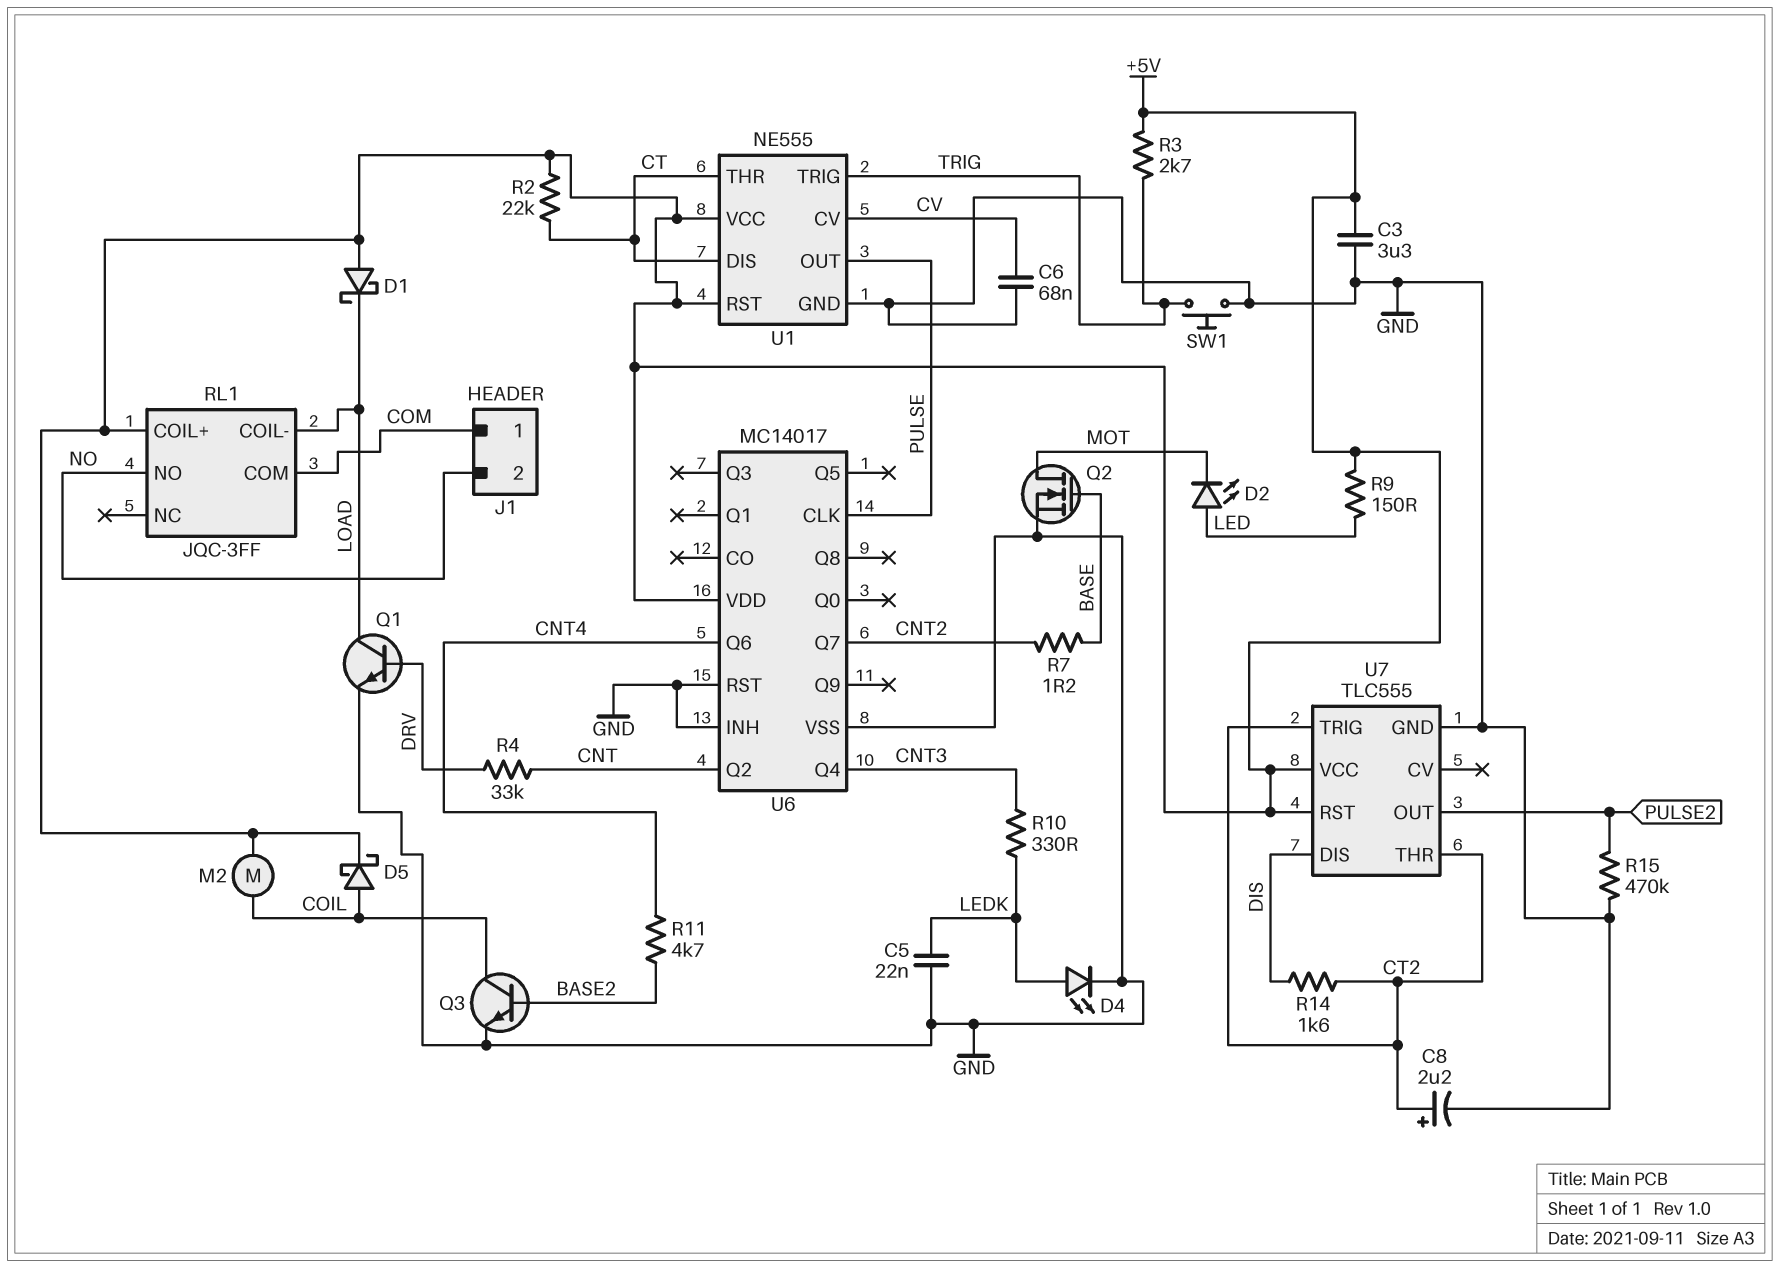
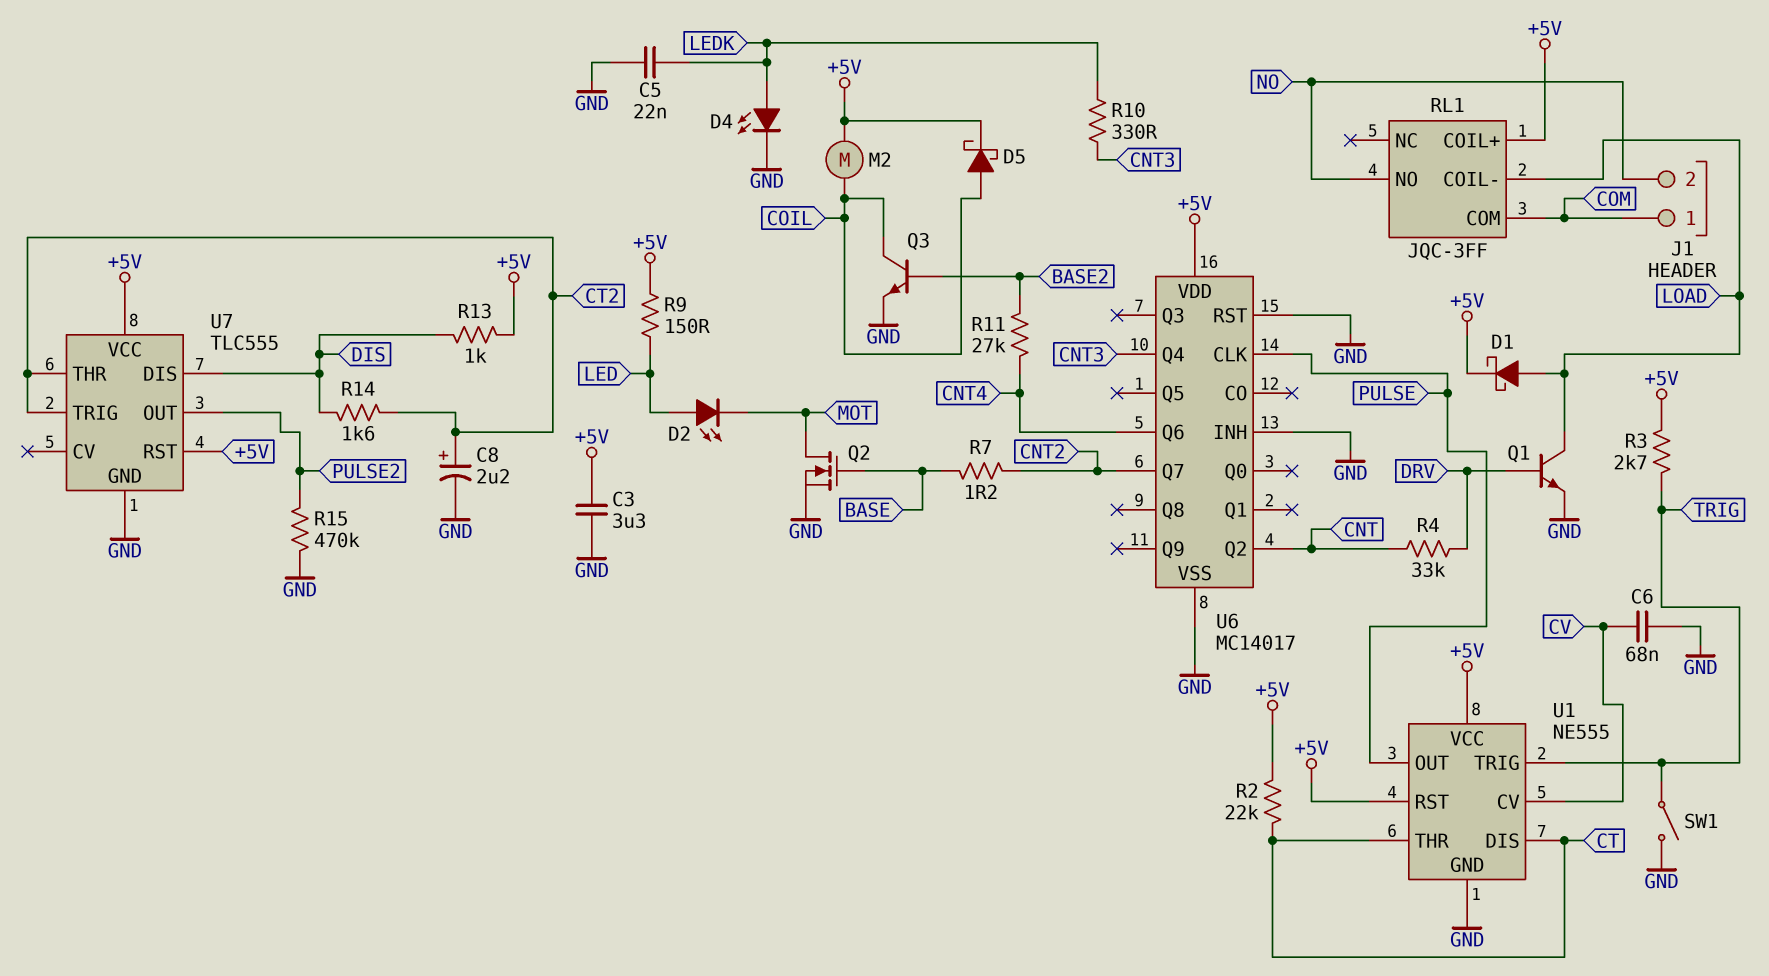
D1: schottky (A +5V, K LOAD) -> schottky (A LOAD, K +5V)
R11: 4.7k (BASE2, CNT4) -> 27k (BASE2, CNT4)
R13: none -> 1k (+5V, DIS)
SW1: button (GND, TRIG) -> switch (GND, TRIG)

